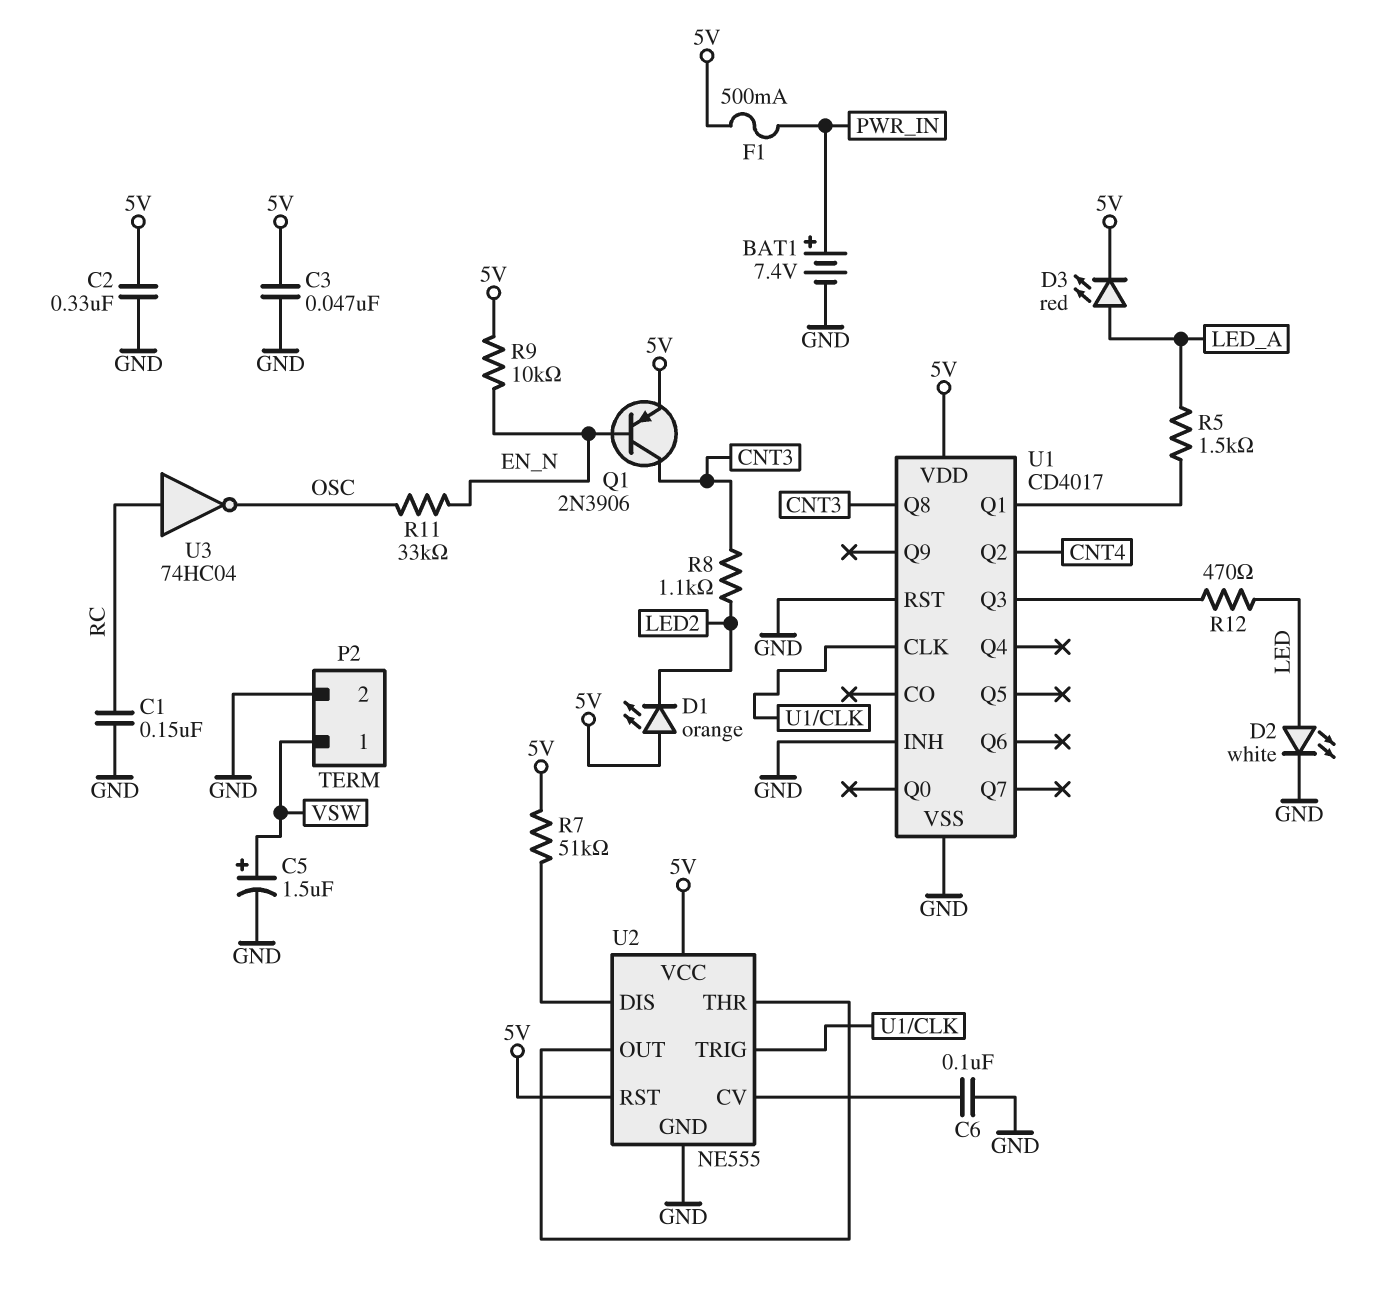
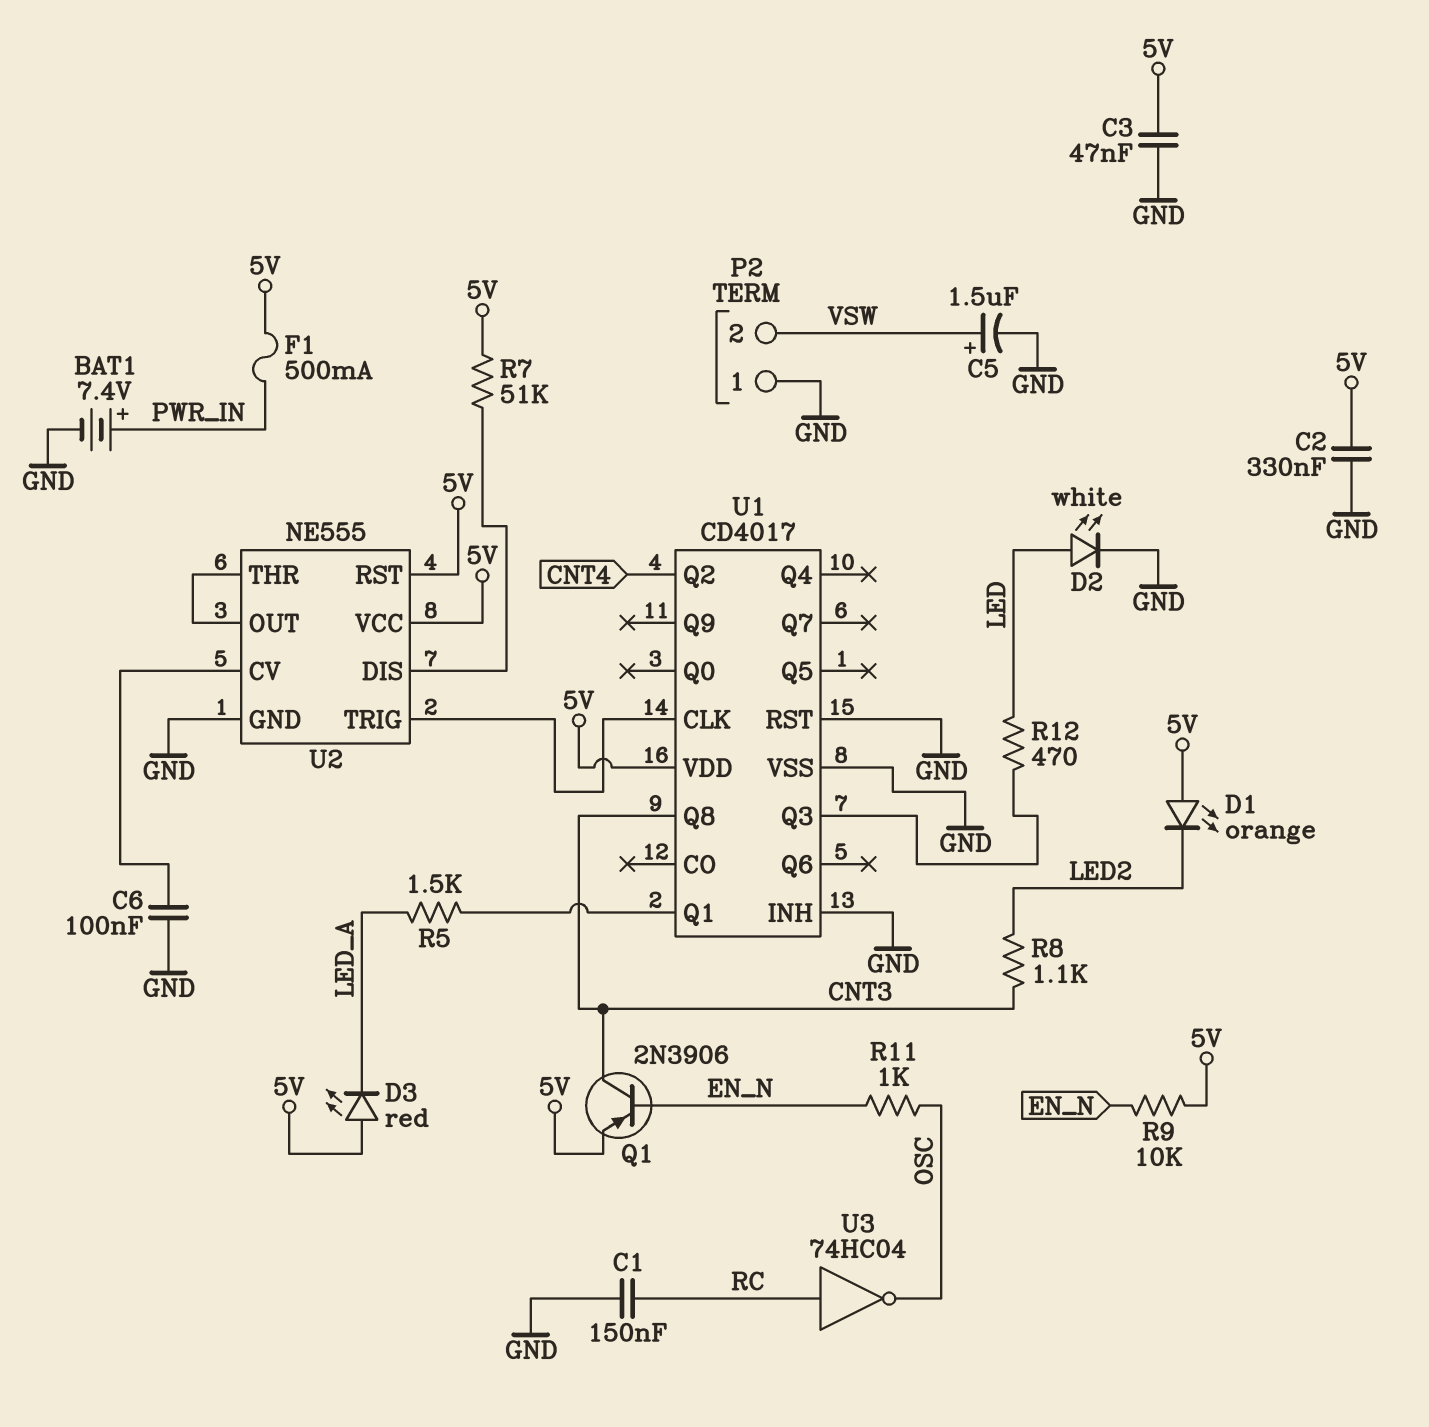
D3: LED red (A LED_A, K 5V) -> LED red (A 5V, K LED_A)
P2 pin 1: VSW -> GND
P2 pin 2: GND -> VSW
R11: 33k (EN_N, OSC) -> 1k (EN_N, OSC)

